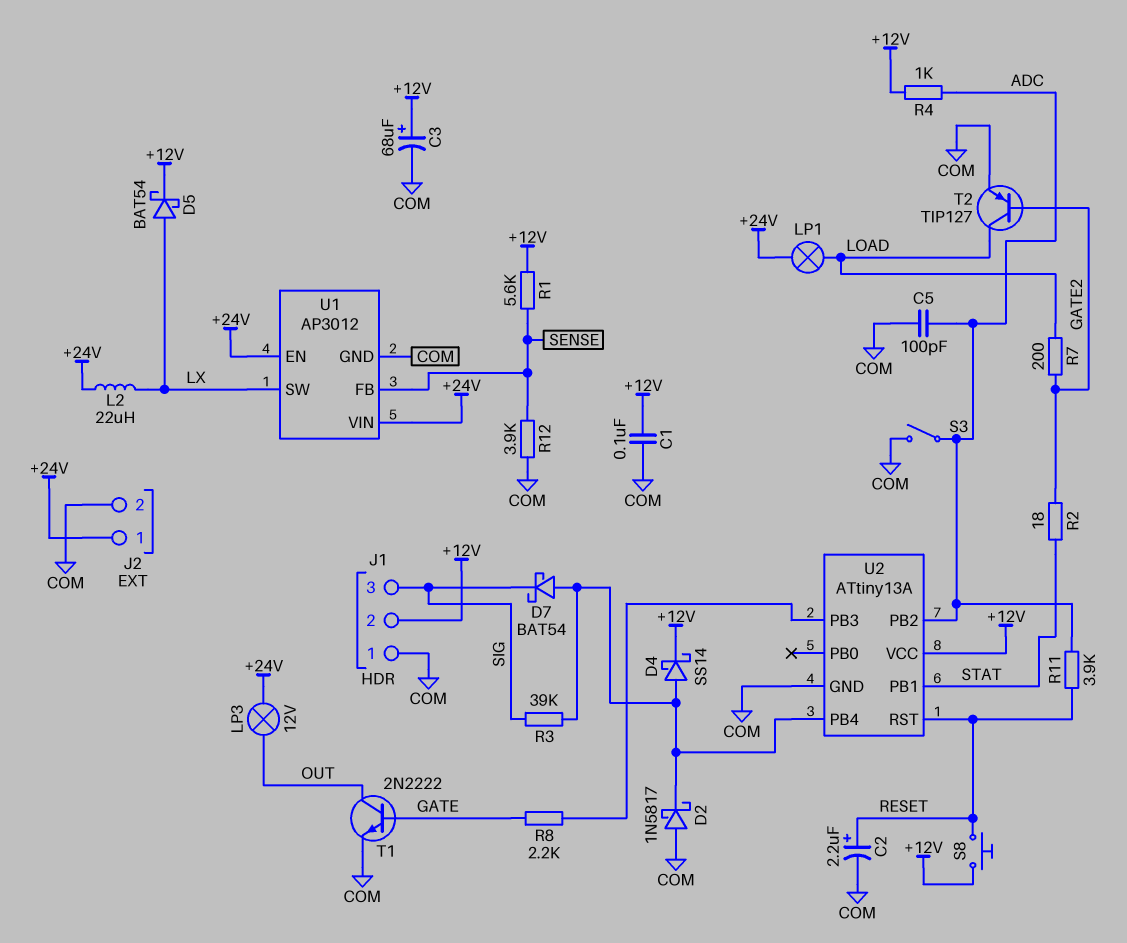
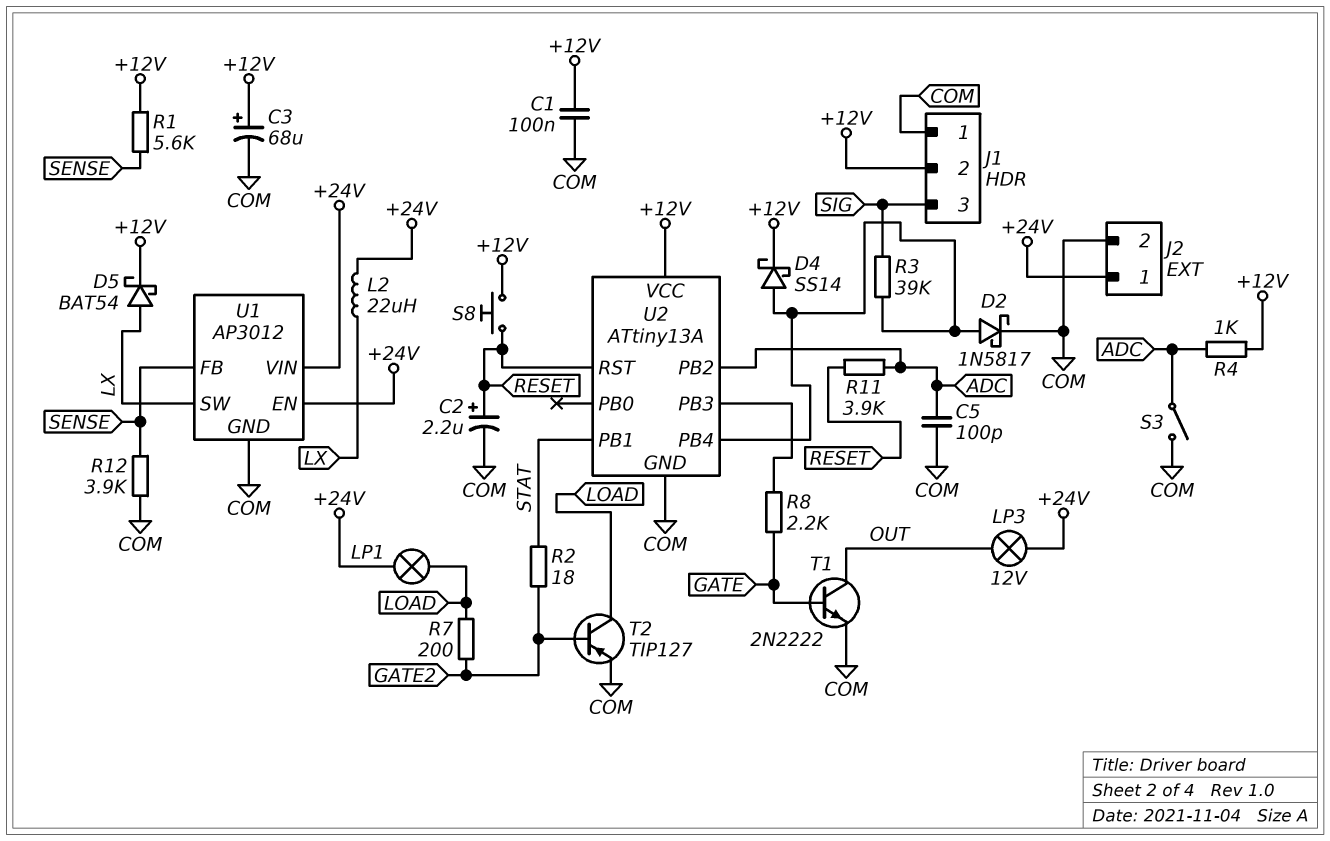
D2: schottky 1N5817 (A COM, K U2/PB4) -> schottky 1N5817 (A U2/PB4, K COM)
D7: schottky BAT54 (A U2/PB4, K SIG) -> none

